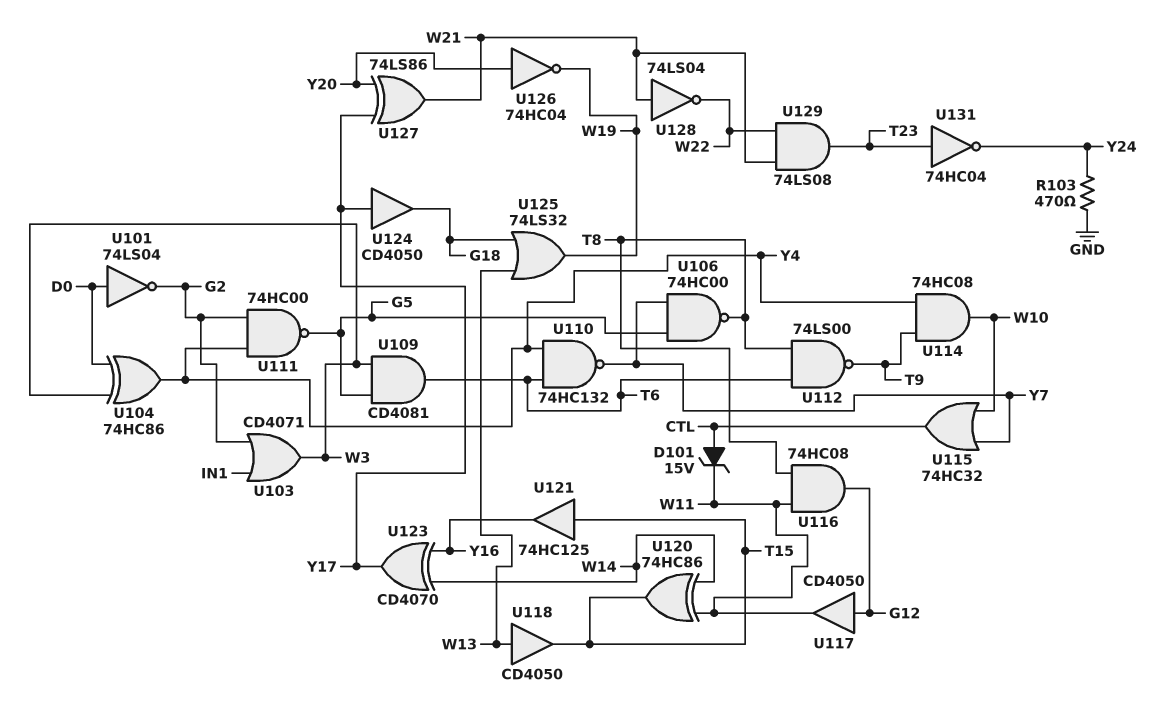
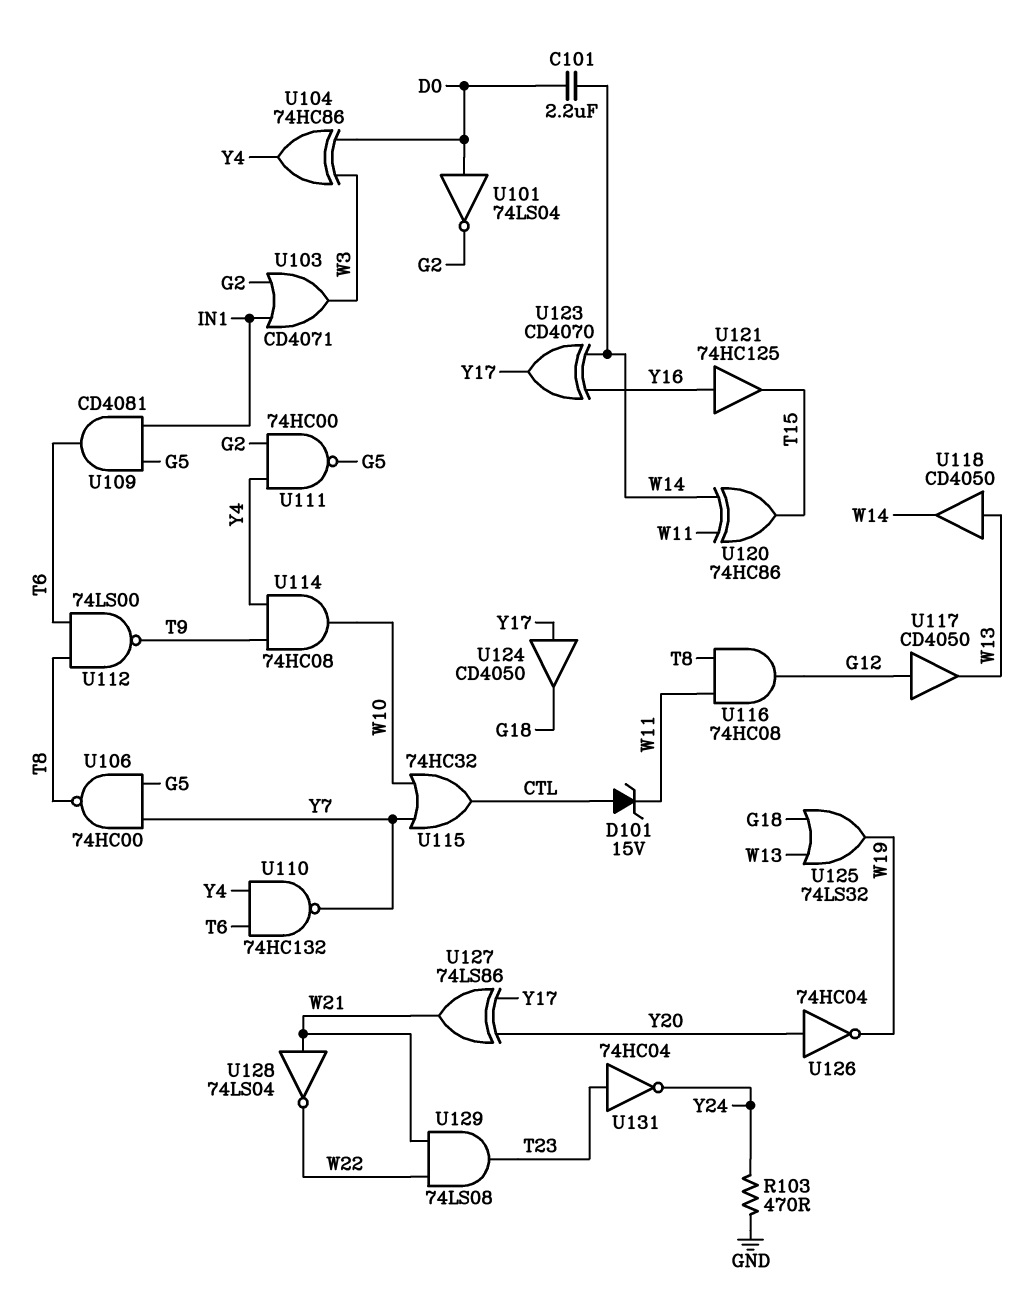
C101: none -> 2.2uF (D0, W14)
U109: AND CD4081 (in G5, in W3, out T6) -> AND CD4081 (in G5, in IN1, out T6)
U117: buffer CD4050 (in G12, out W11) -> buffer CD4050 (in G12, out W13)
U118: buffer CD4050 (in W13, out T15) -> buffer CD4050 (in W13, out W14)
U121: buffer 74HC125 (in T15, out Y16) -> buffer 74HC125 (in Y16, out T15)

